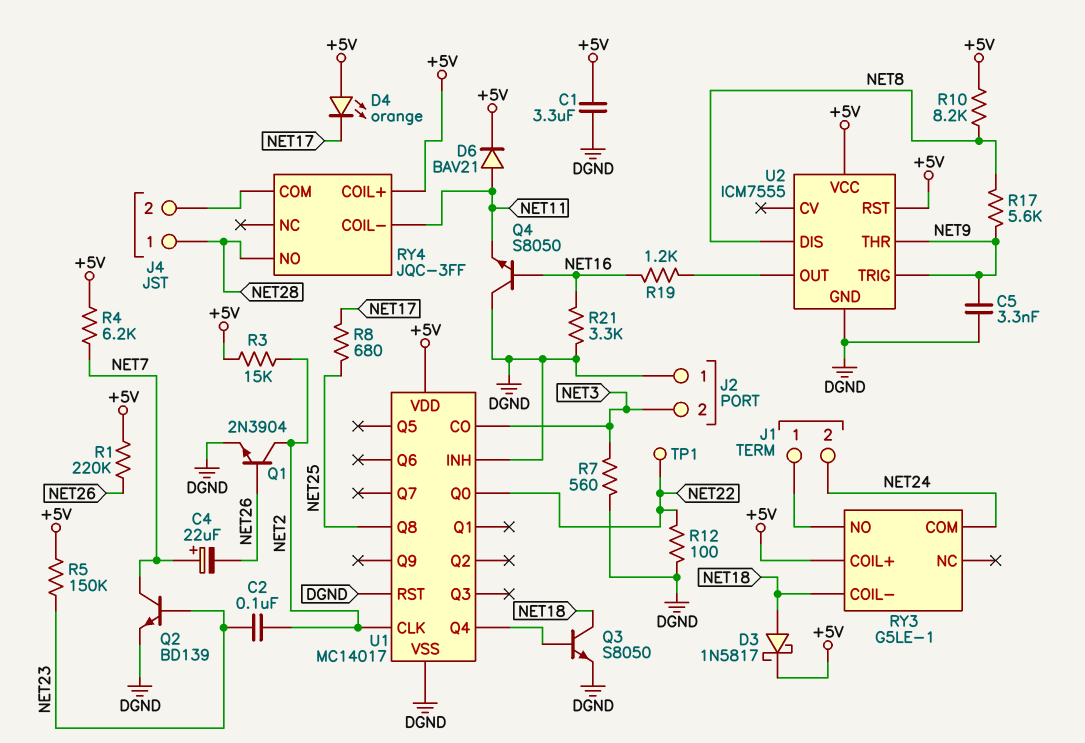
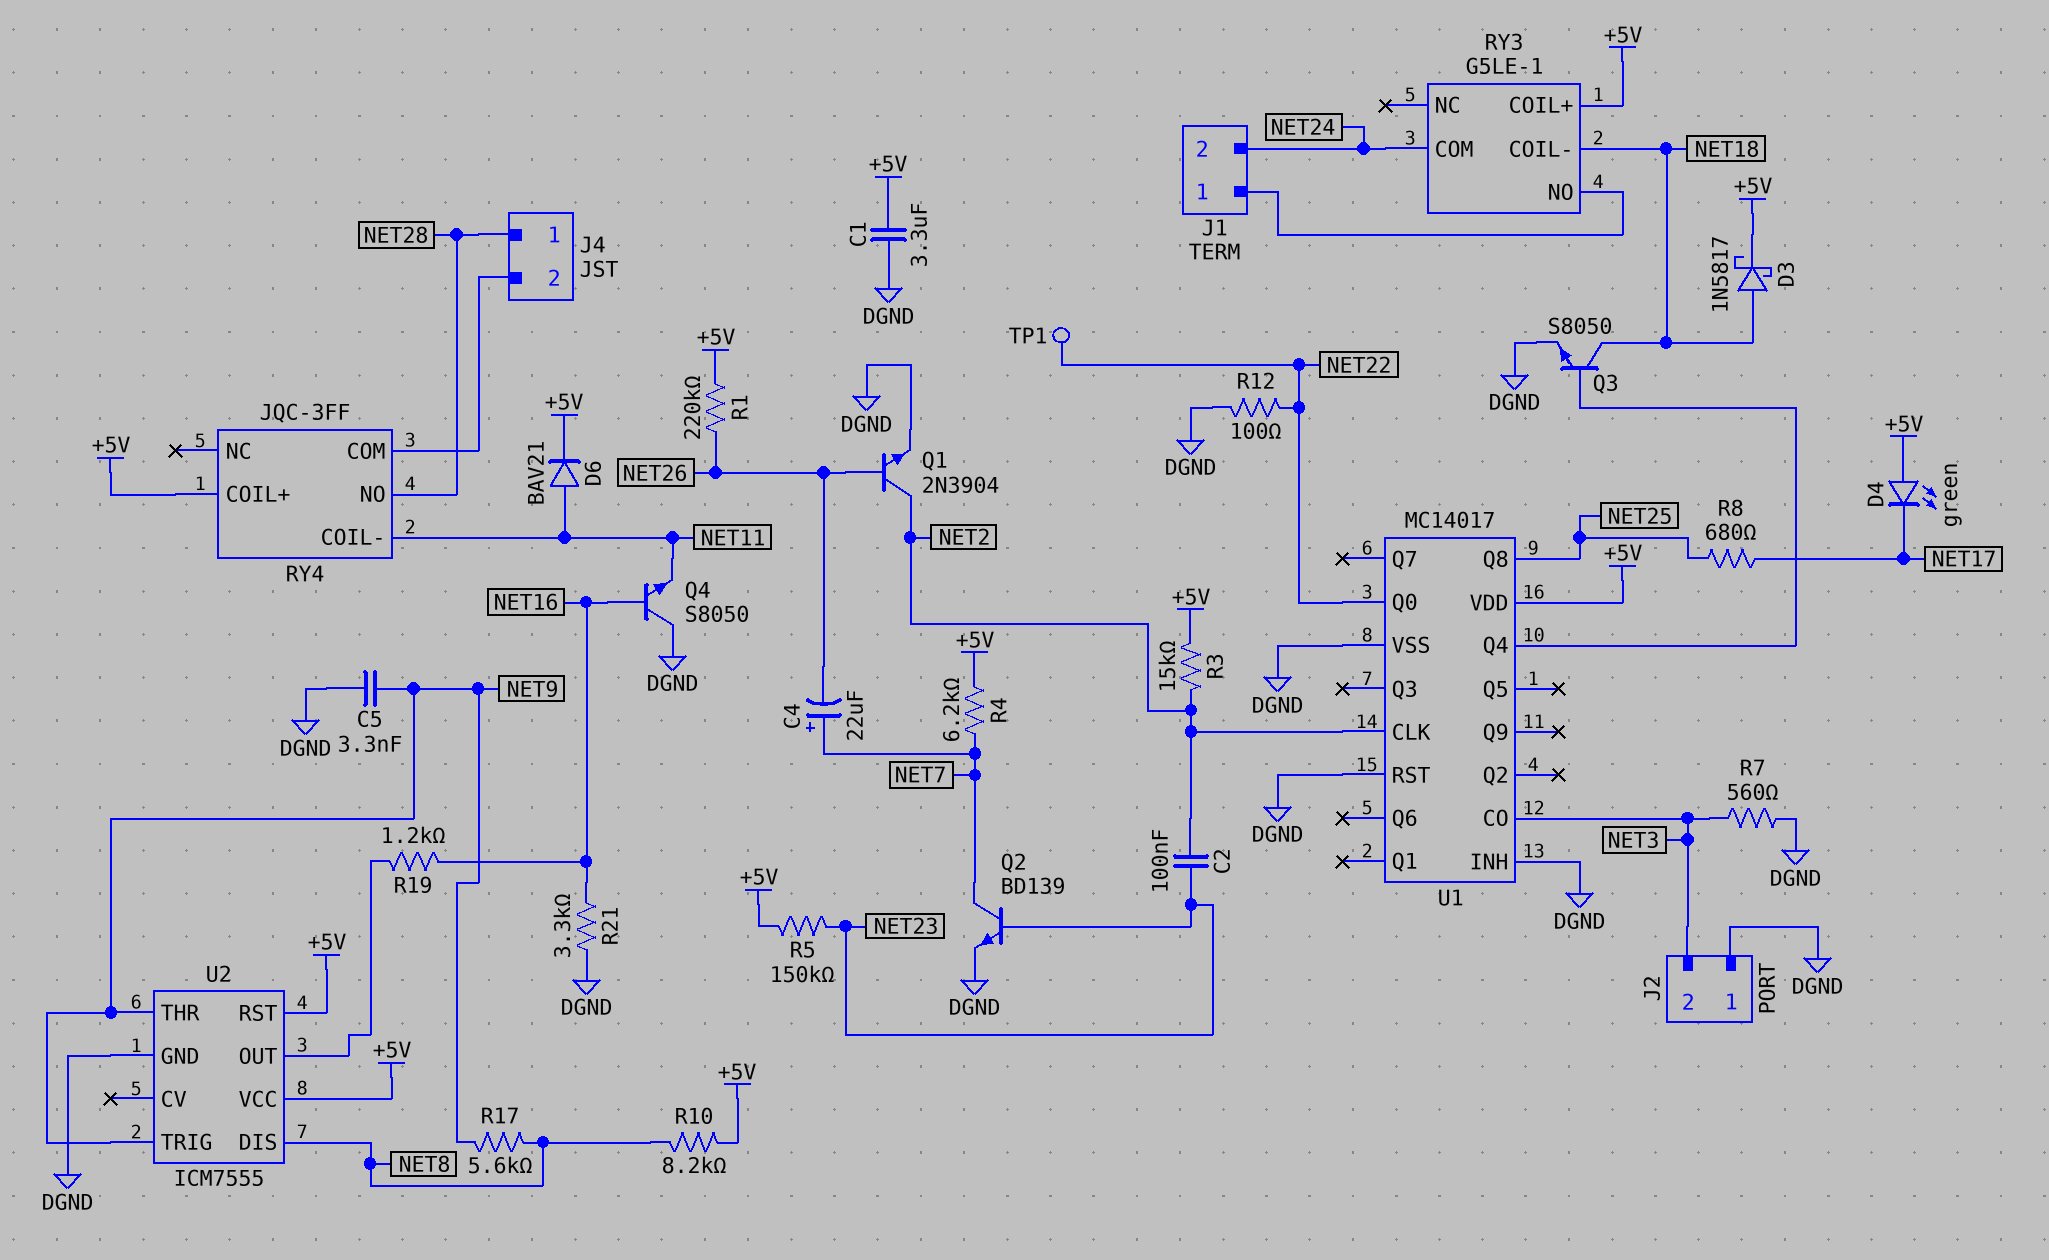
D4: LED orange (A +5V, K NET17) -> LED green (A +5V, K NET17)

